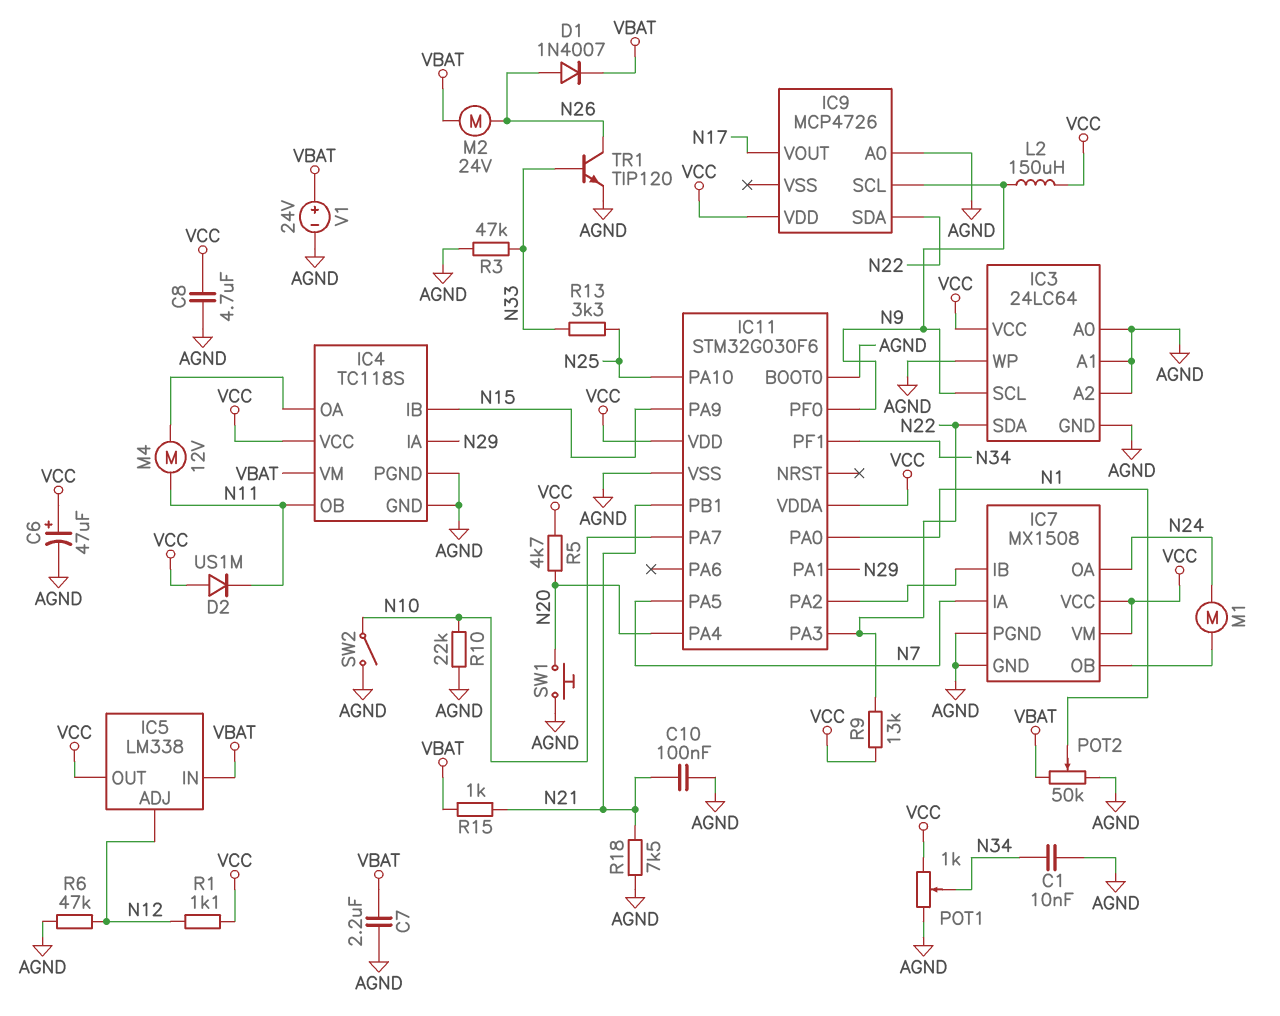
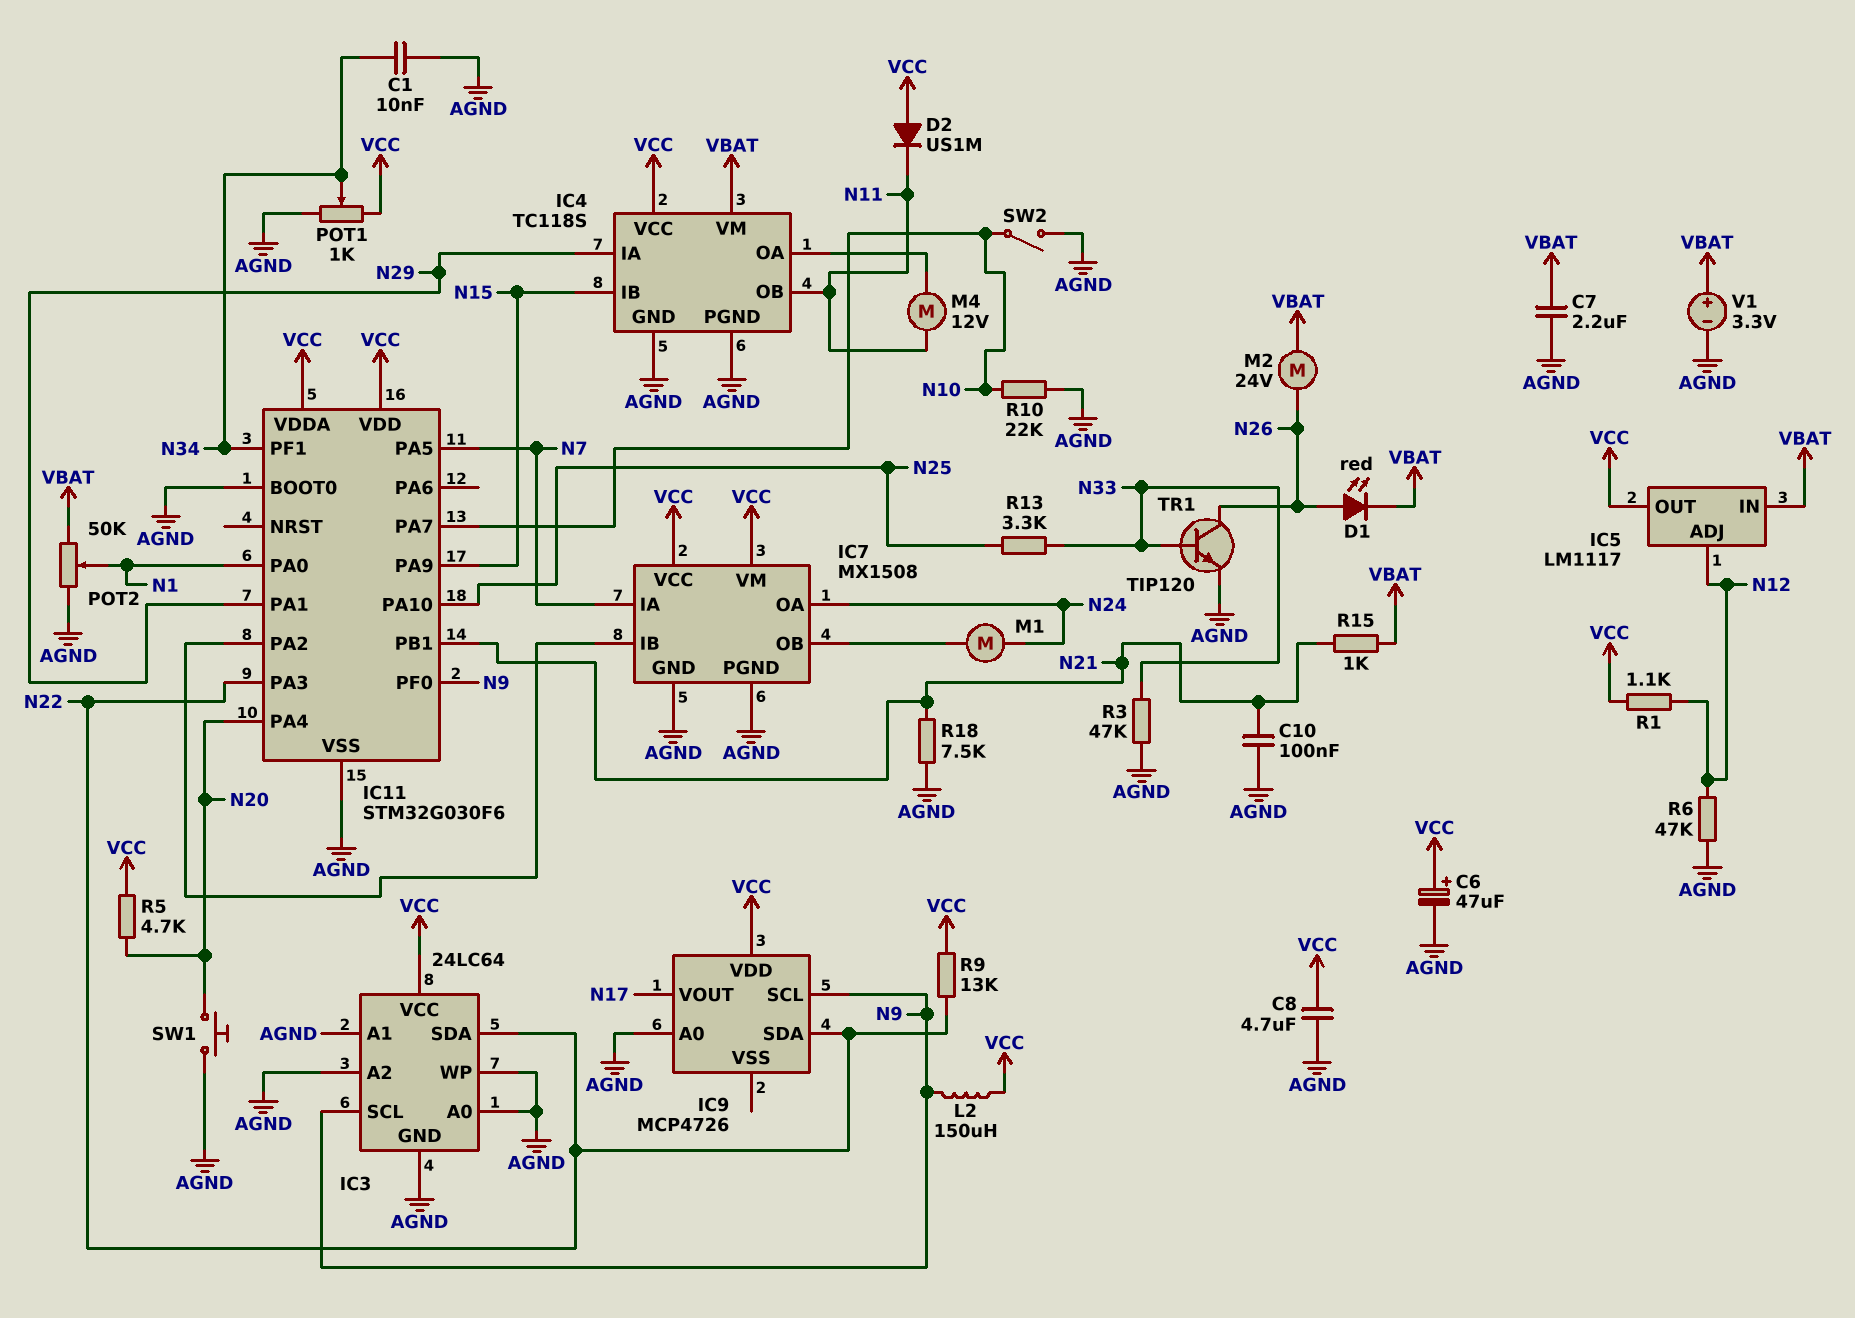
D1: diode 1N4007 (A N26, K VBAT) -> LED red (A N26, K VBAT)
IC5: LM338 -> LM1117
V1: 24V (plus VBAT, minus AGND) -> 3.3V (plus VBAT, minus AGND)

